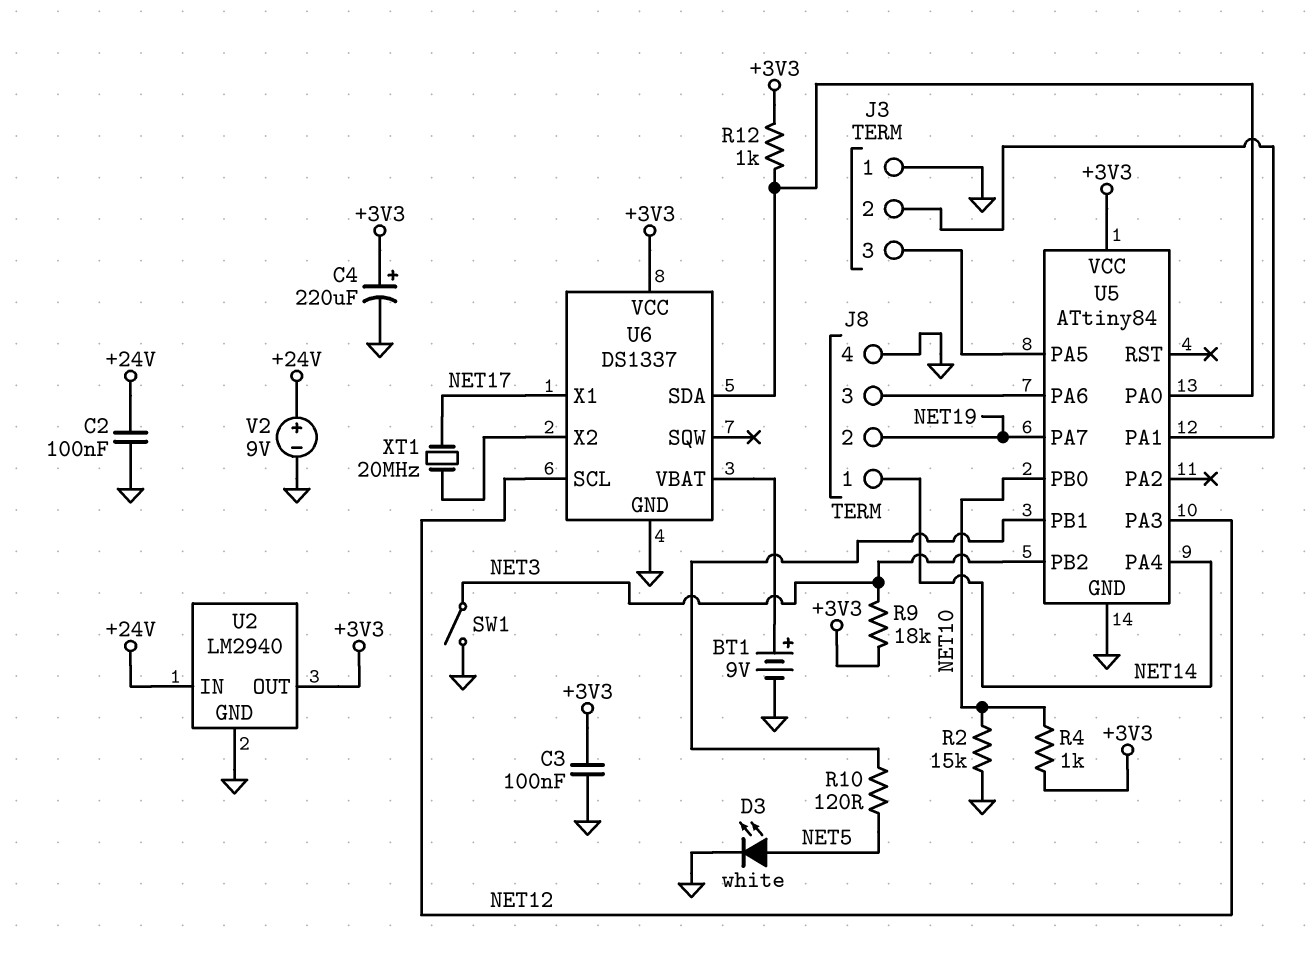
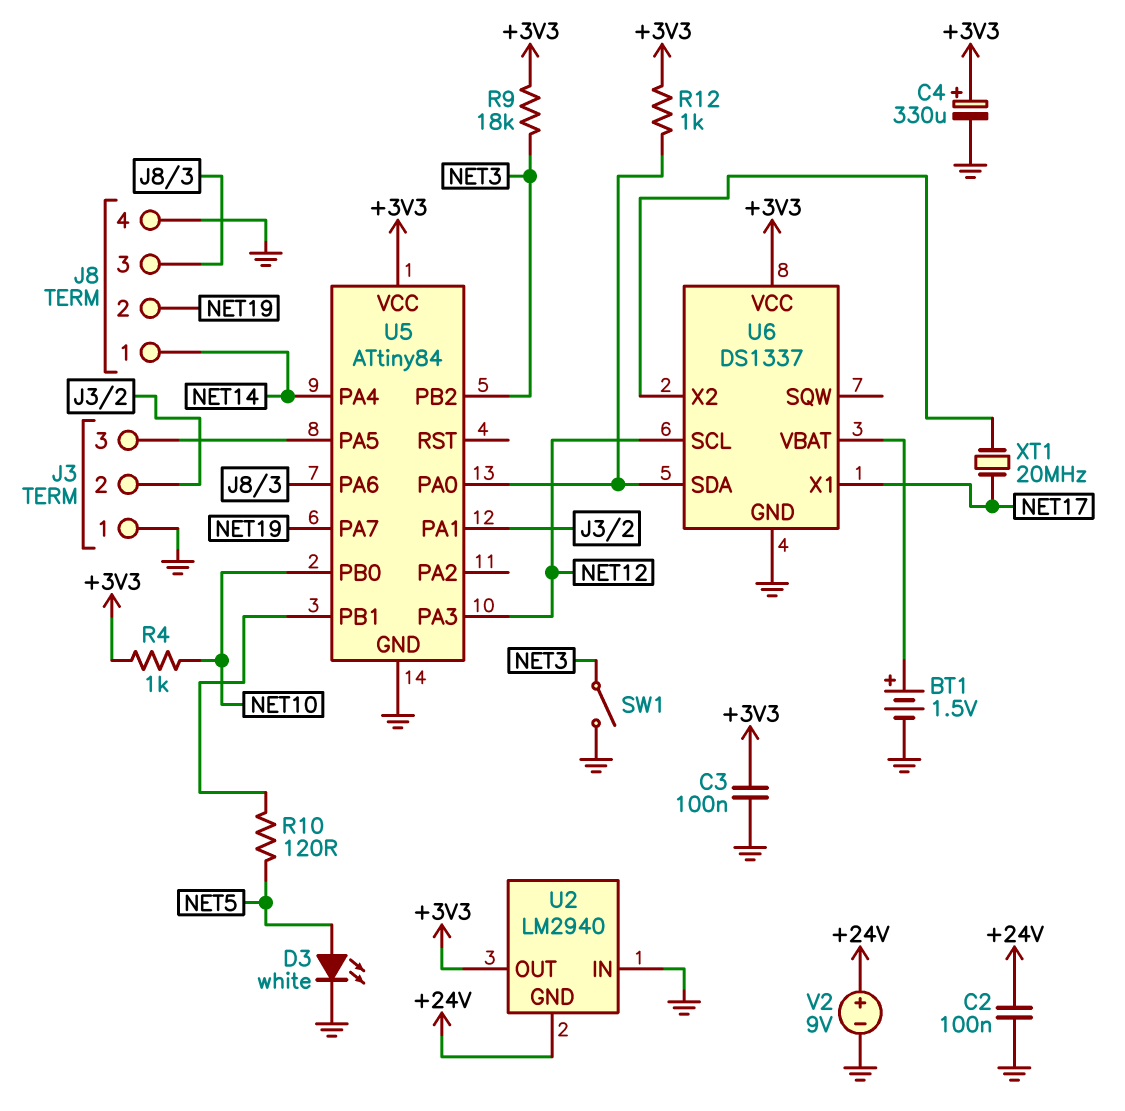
BT1: 9V (plus U6/VBAT, minus GND) -> 1.5V (plus U6/VBAT, minus GND)
C4: 220uF (plus +3V3, minus GND) -> 330uF (plus +3V3, minus GND)
R2: 15k (GND, NET10) -> none
U2 pin GND: GND -> +24V
U2 pin IN: +24V -> GND

